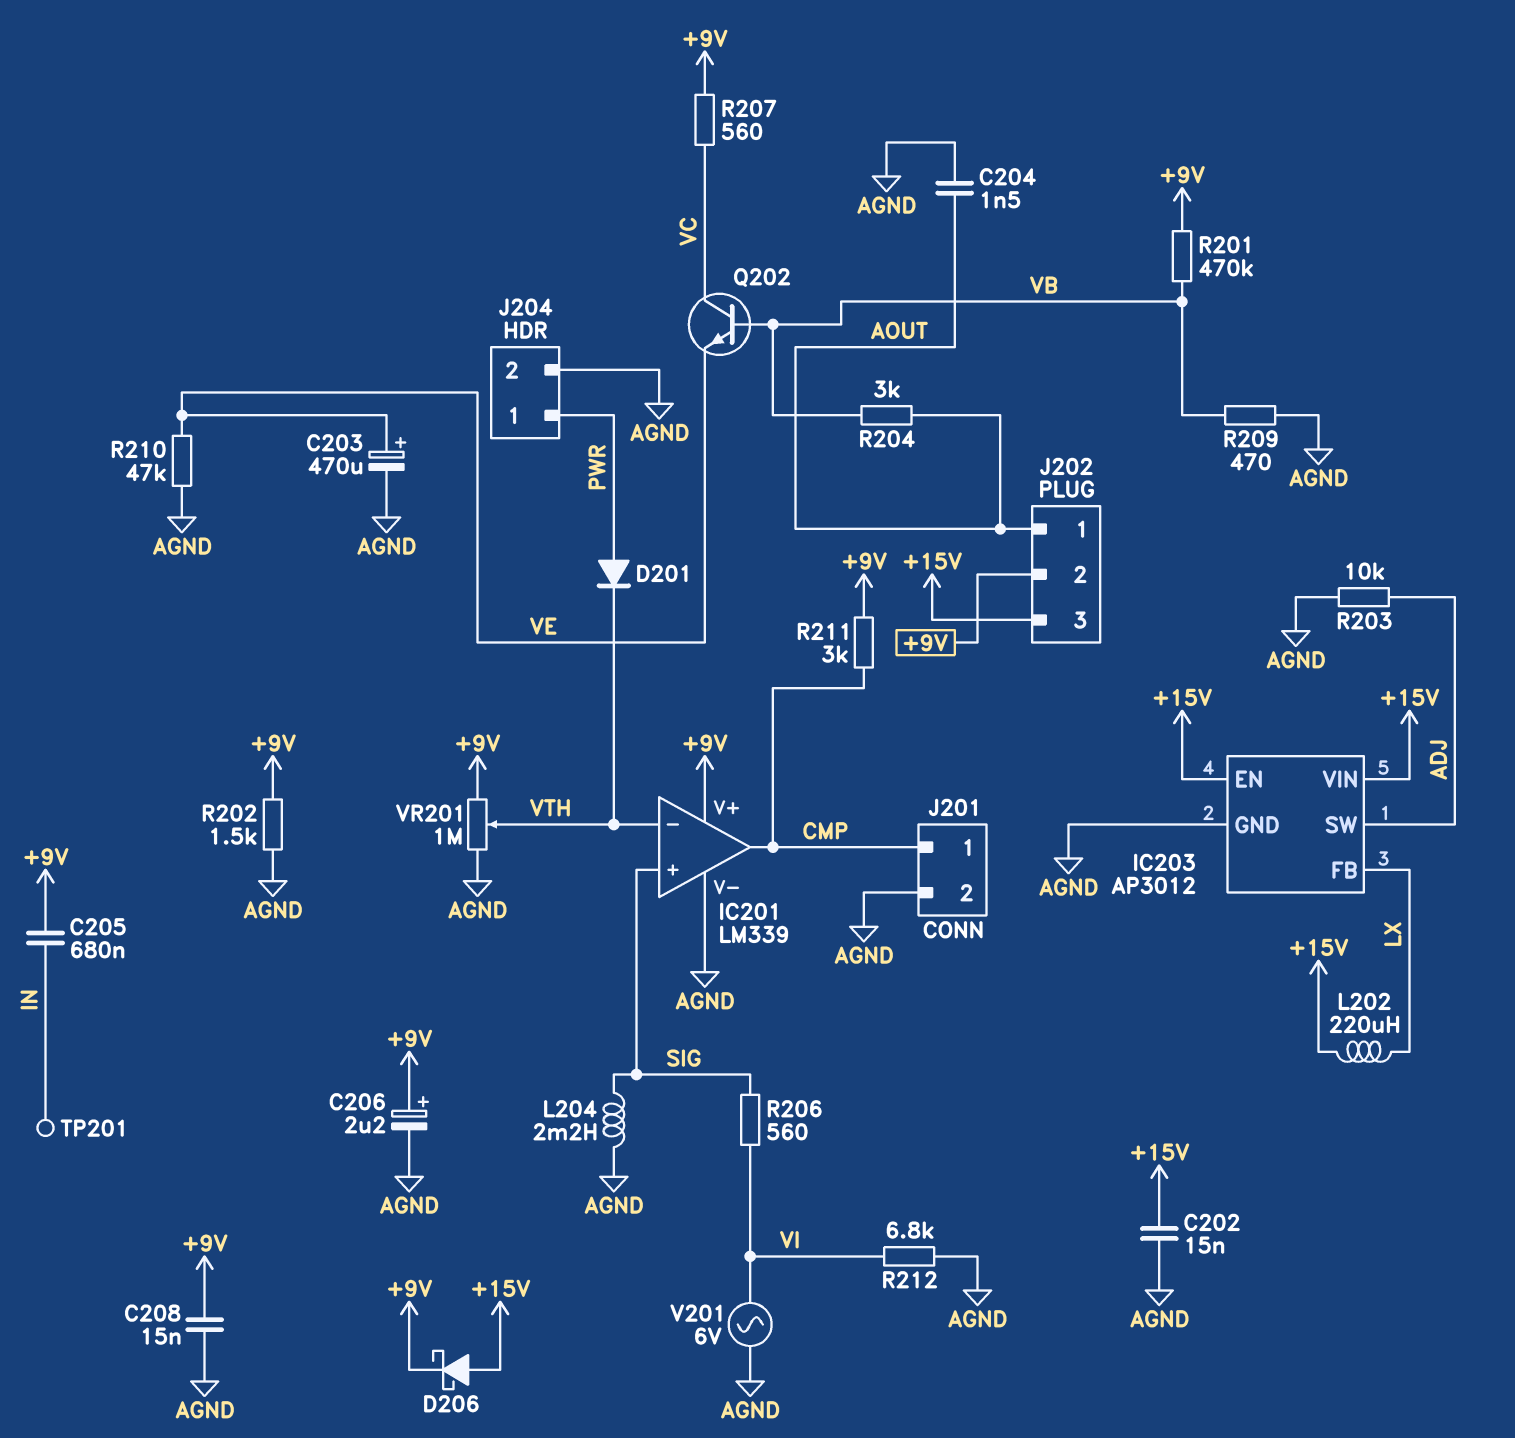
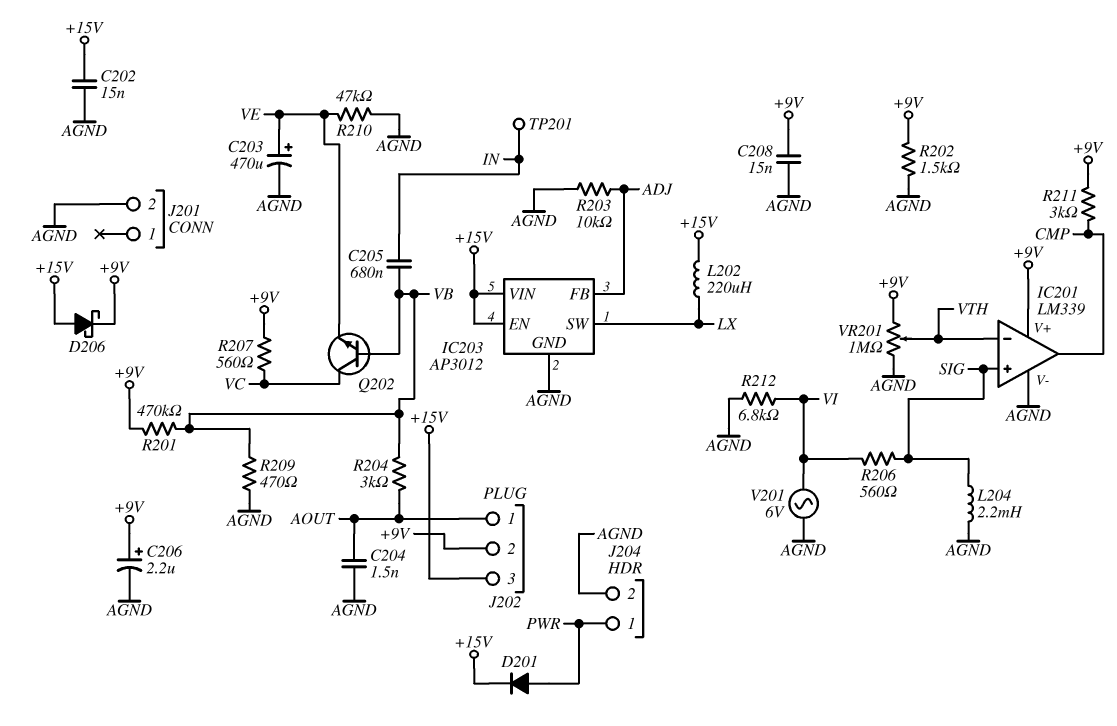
C205: 680nF (+9V, IN) -> 680nF (IN, VB)
D201: diode (A PWR, K VTH) -> diode (A PWR, K +15V)
IC203 pin FB: LX -> ADJ
IC203 pin SW: ADJ -> LX
J201 pin 1: CMP -> none

